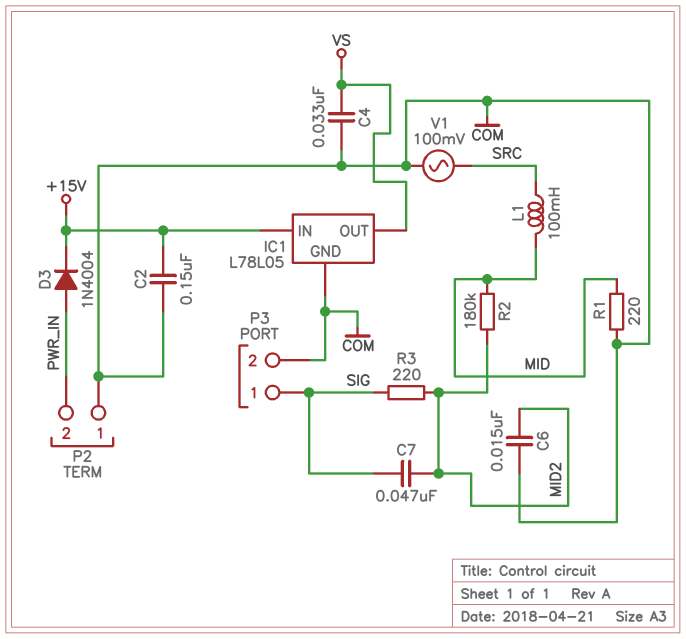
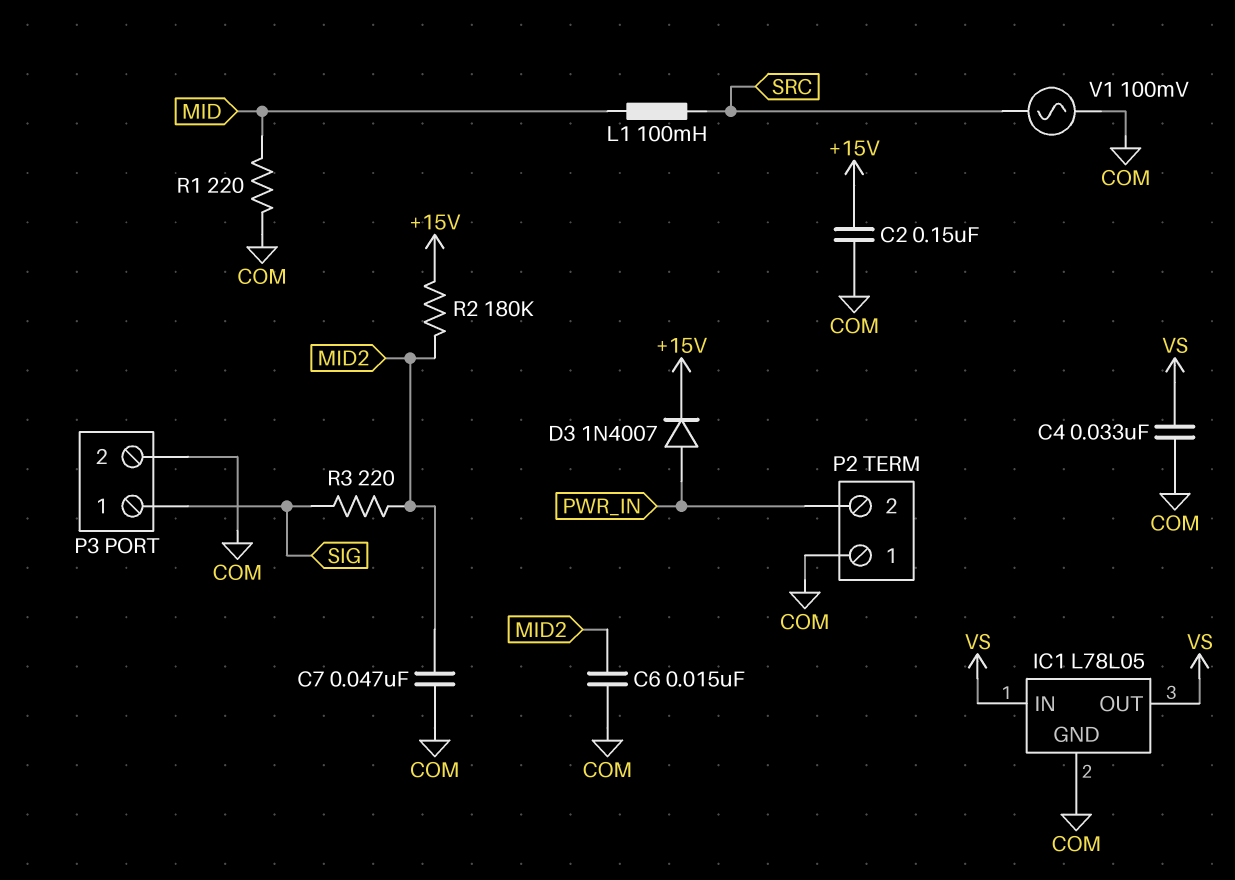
C7: 47nF (MID2, SIG) -> 47nF (COM, MID2)
D3: diode 1N4004 (A PWR_IN, K +15V) -> diode 1N4007 (A PWR_IN, K +15V)
IC1 pin IN: +15V -> VS
R2: 180k (MID, MID2) -> 180k (+15V, MID2)

